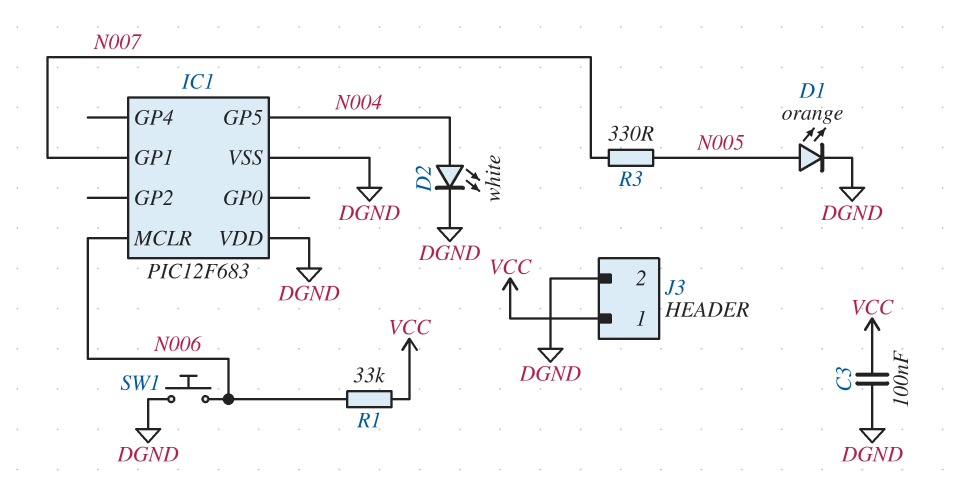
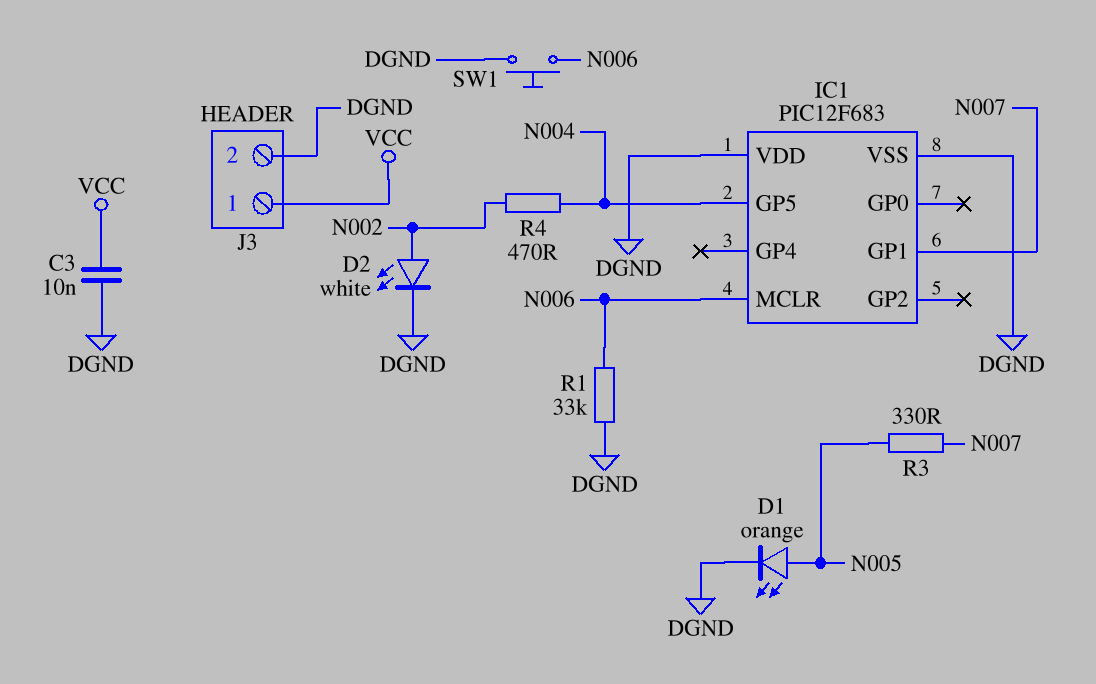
C3: 100nF (DGND, VCC) -> 10nF (DGND, VCC)
D2: LED white (A N004, K DGND) -> LED white (A N002, K DGND)
R1: 33k (N006, VCC) -> 33k (DGND, N006)
R4: none -> 470 (N002, N004)

